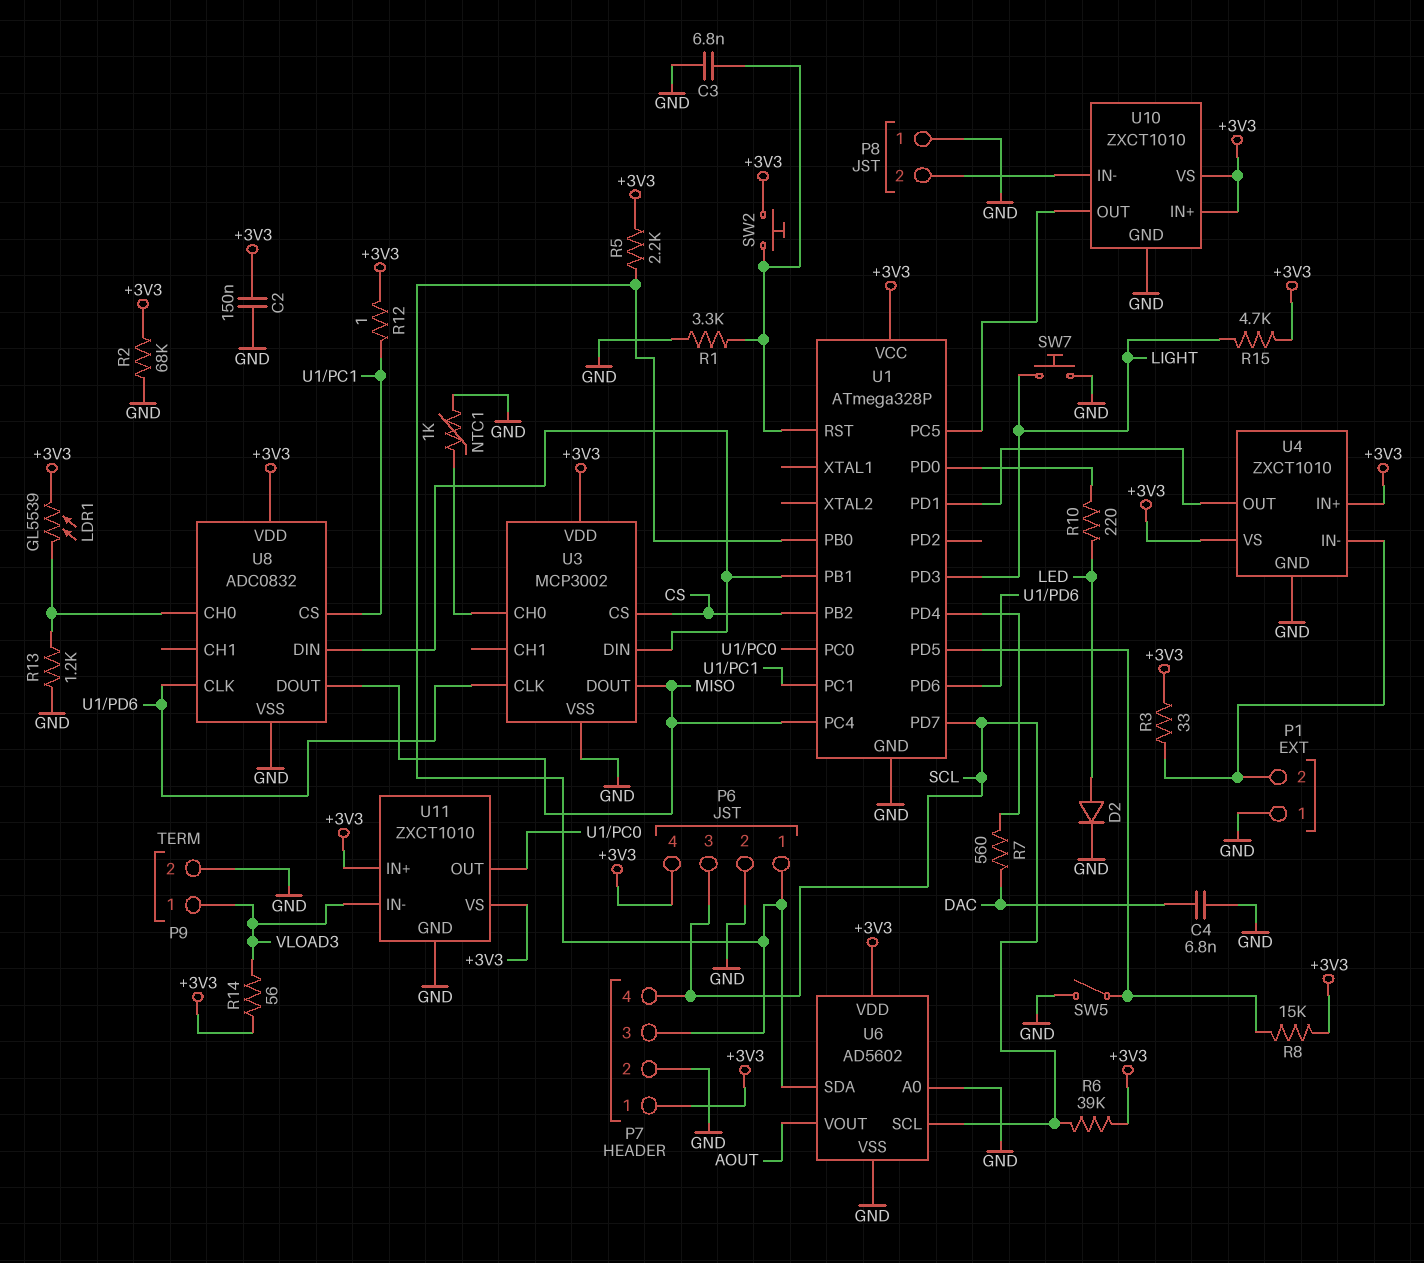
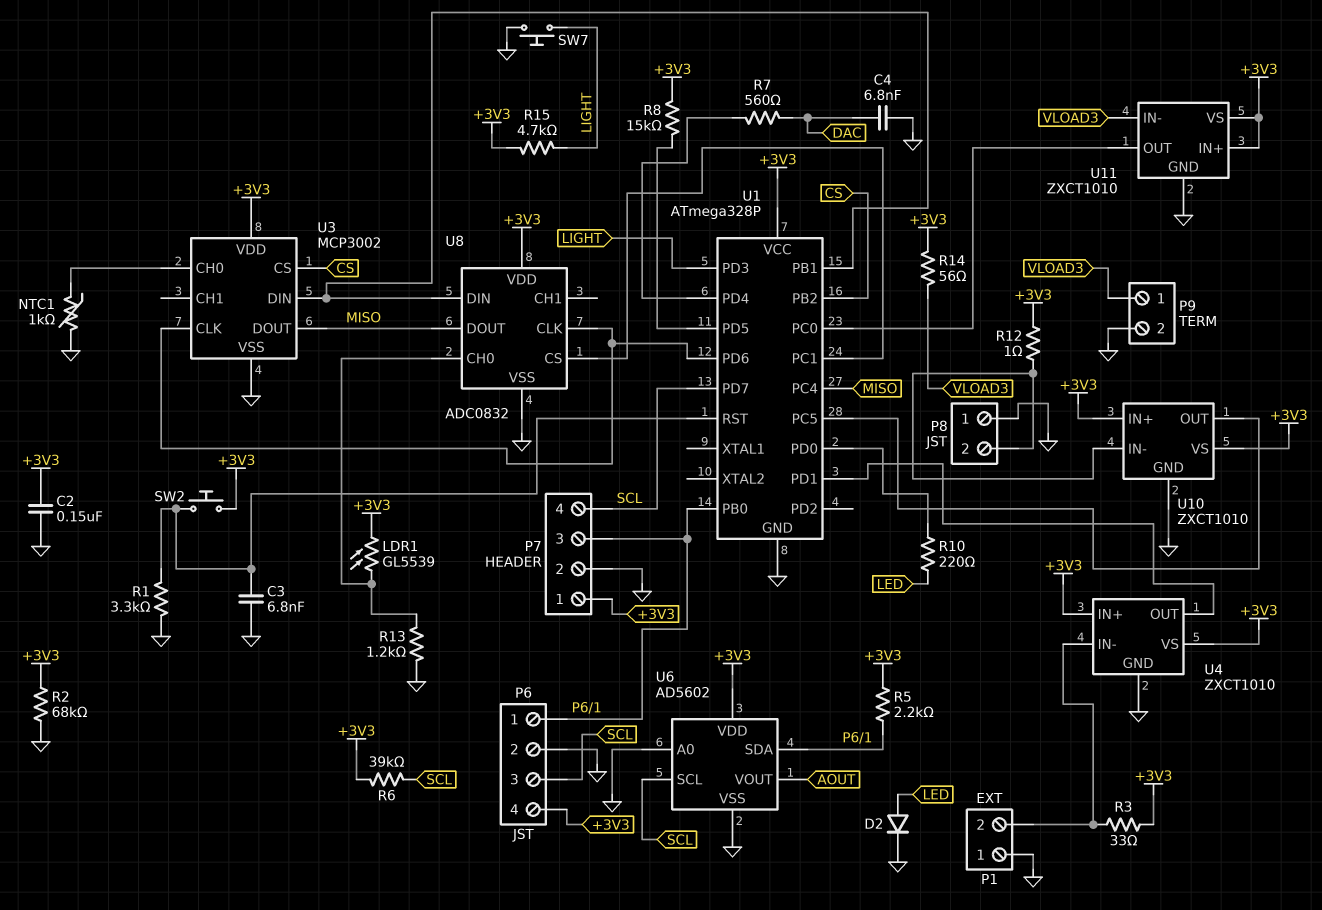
R12: 1 (+3V3, U1/PC1) -> 1 (+3V3, P8/2)
SW5: switch (GND, U1/PD5) -> none

